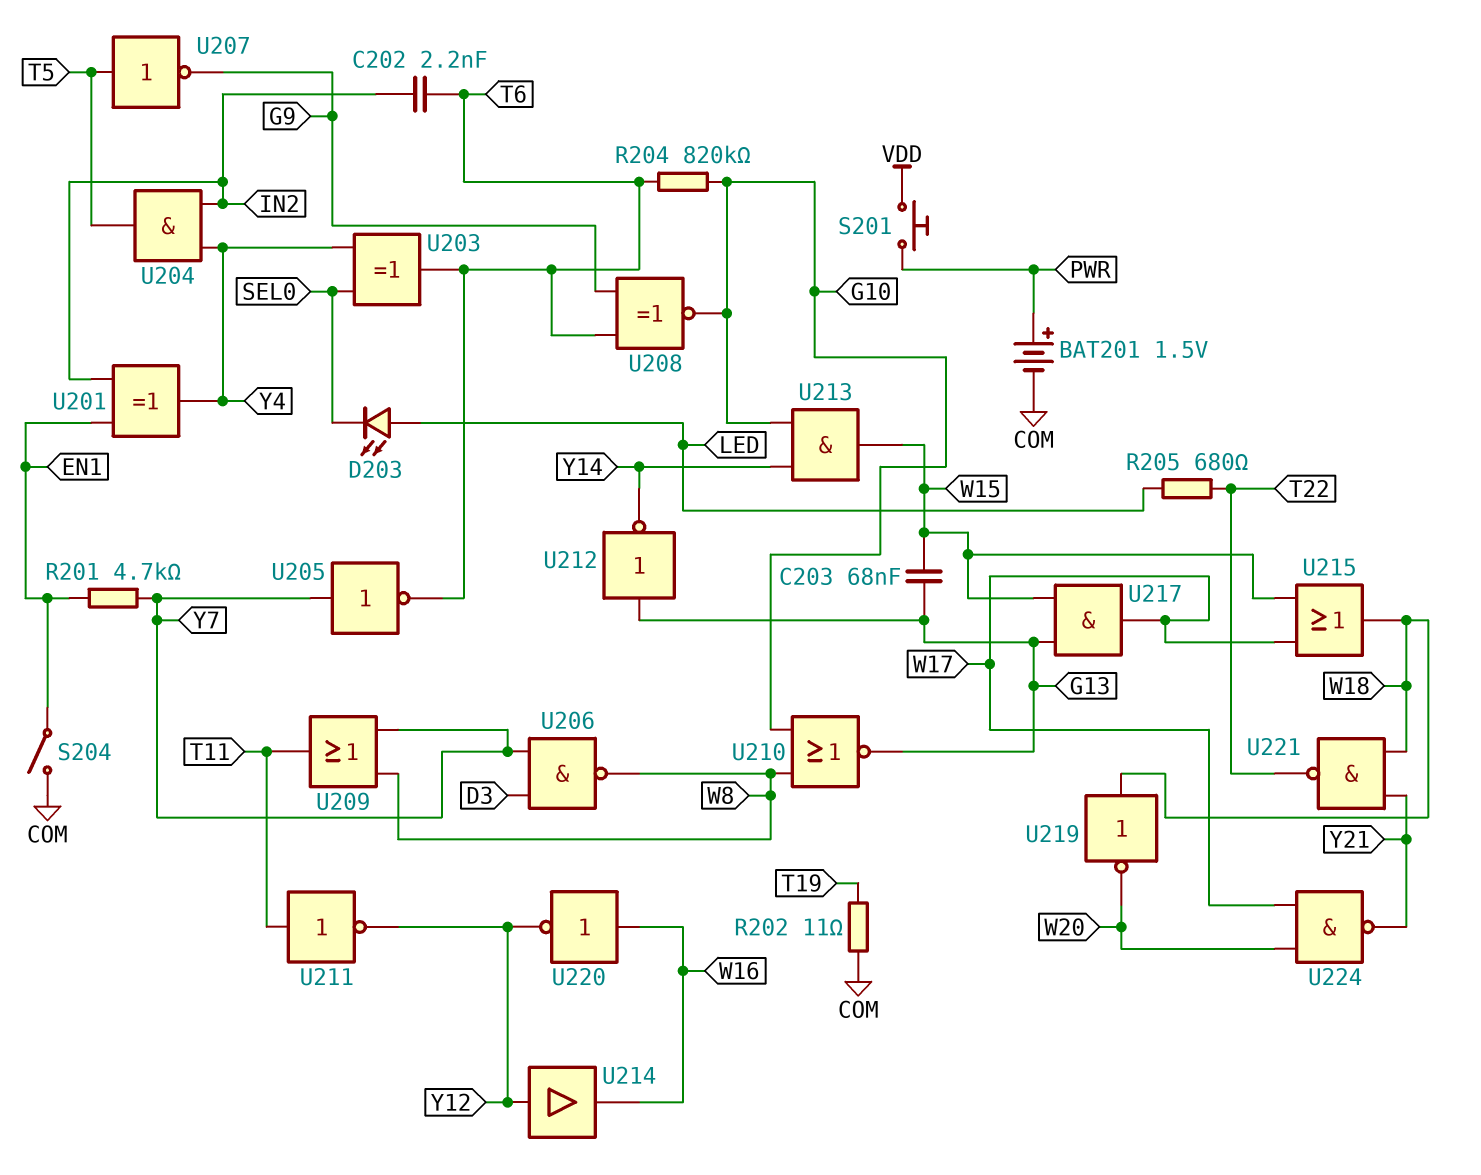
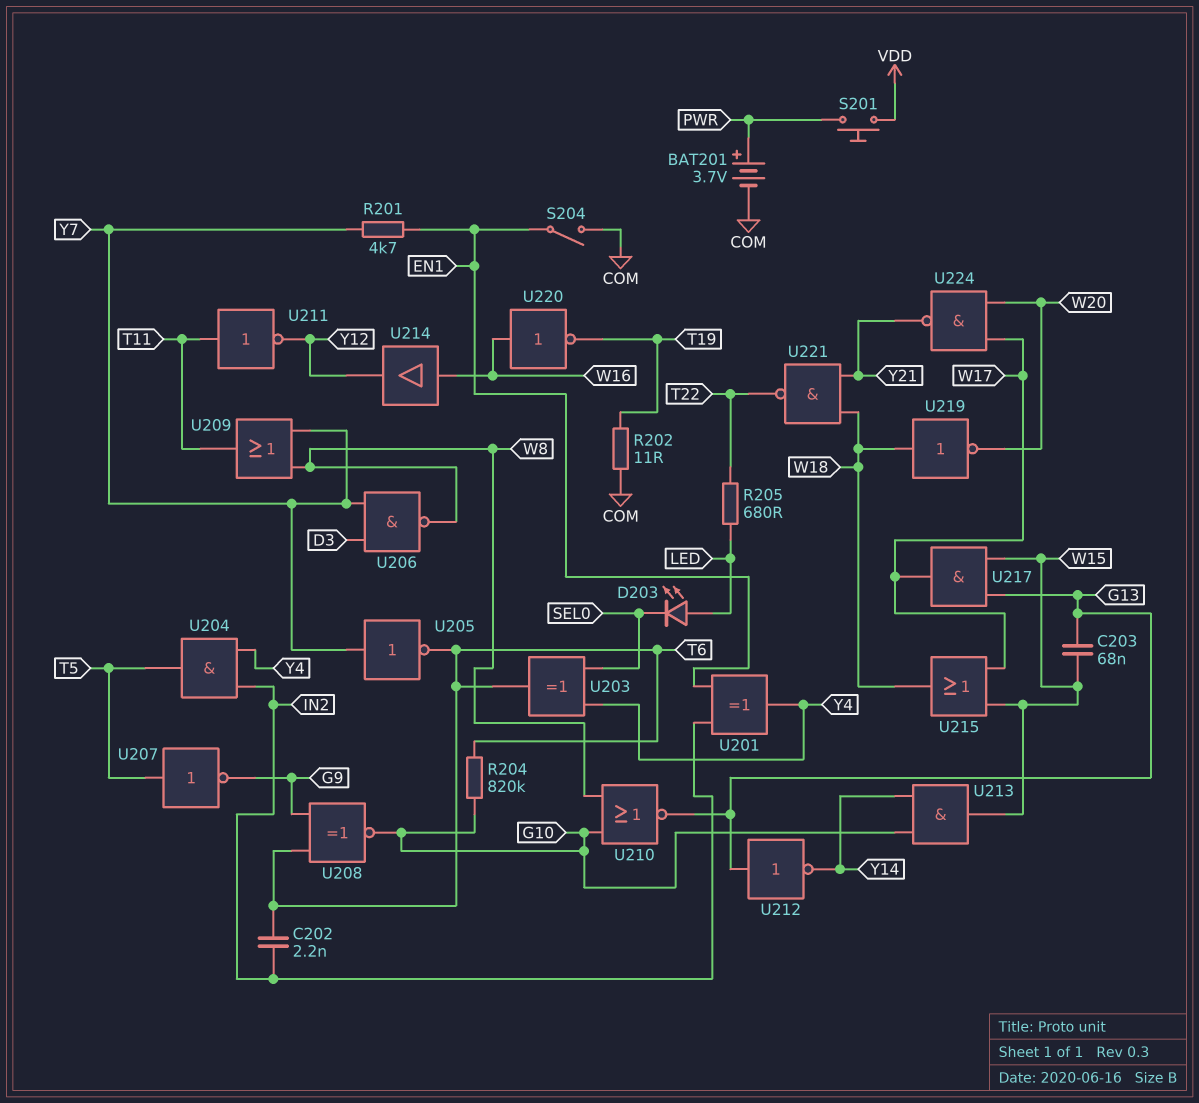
BAT201: 1.5V (plus PWR, minus COM) -> 3.7V (plus PWR, minus COM)
U214: buffer (in Y12, out W16) -> buffer (in W16, out Y12)
U220: NOT (in W16, out Y12) -> NOT (in W16, out T19)

